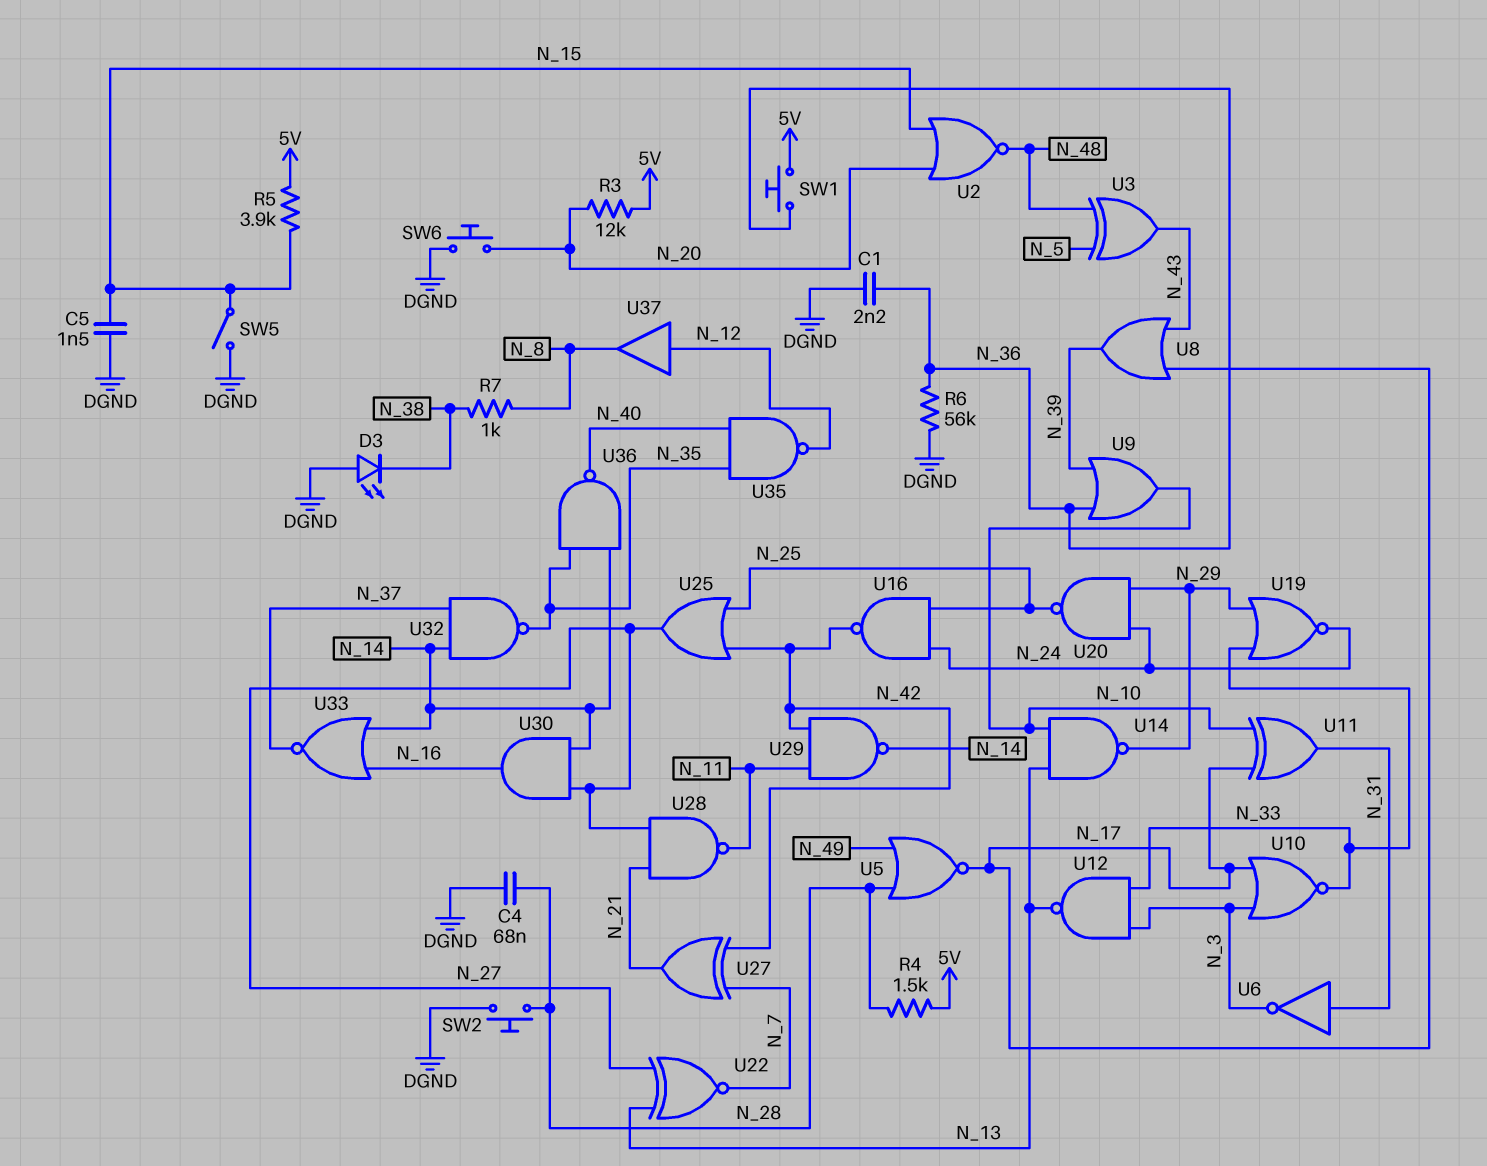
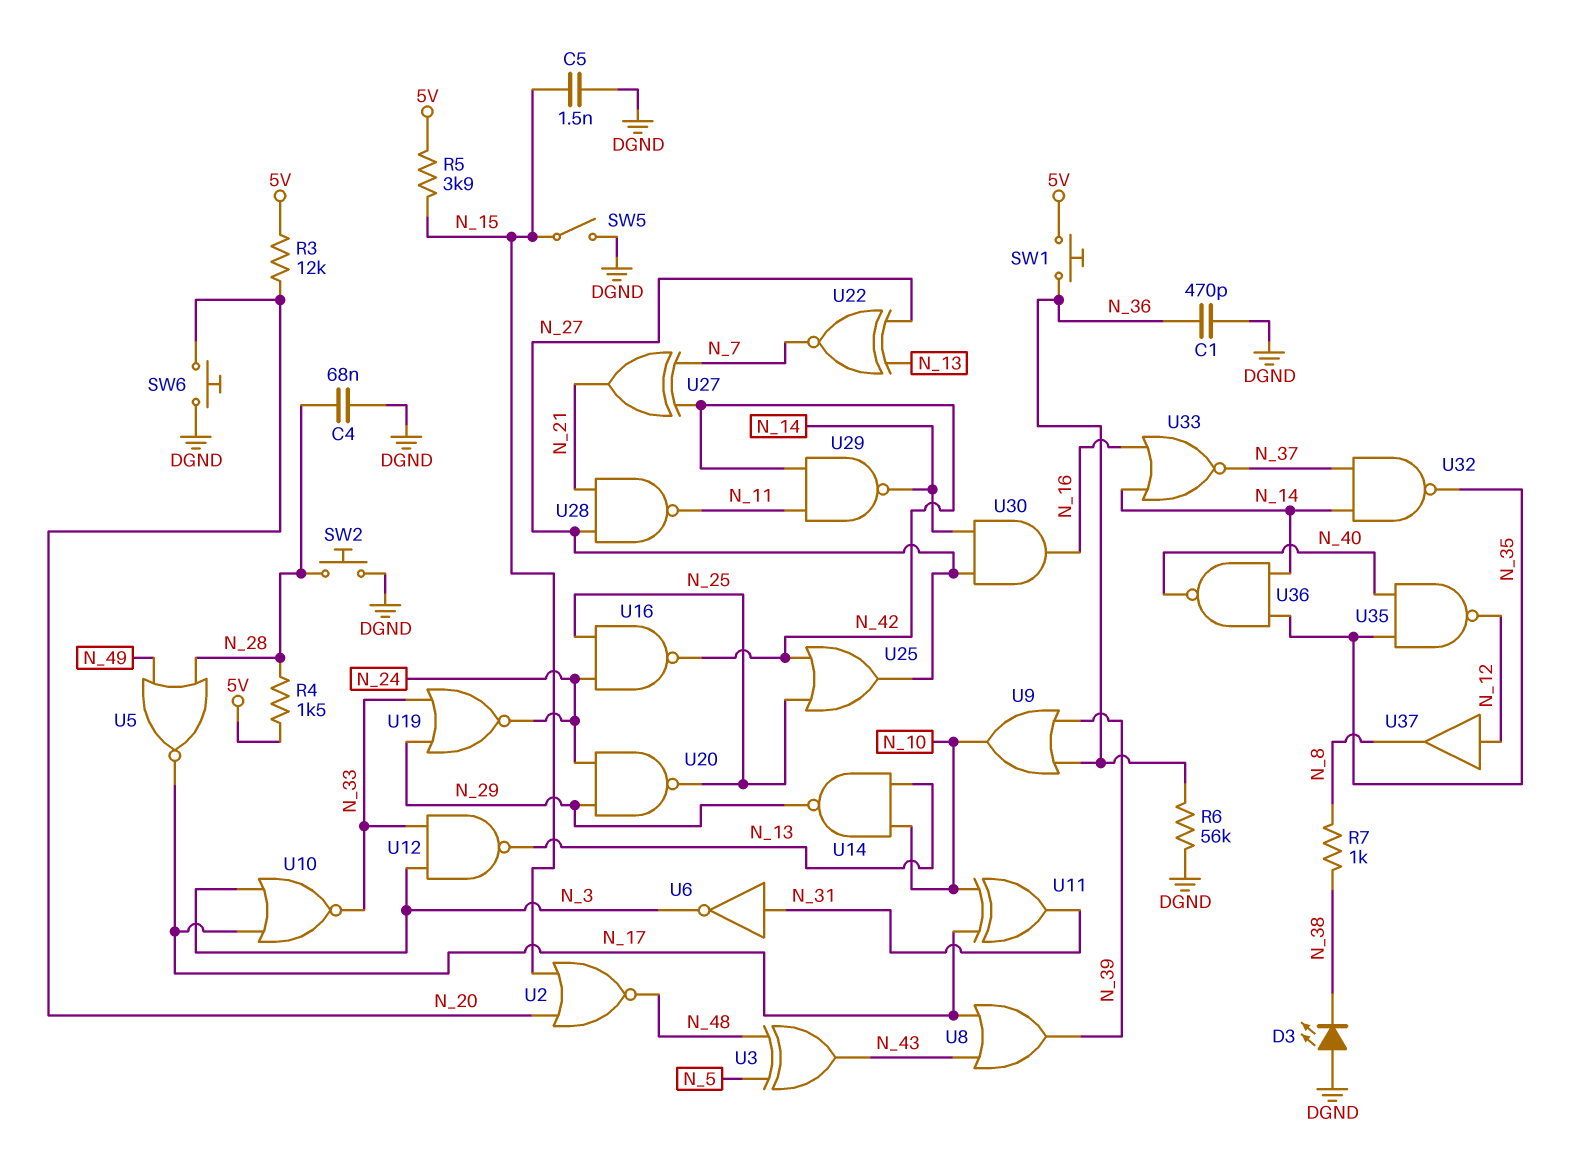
C1: 2.2nF (DGND, N_36) -> 470pF (DGND, N_36)

